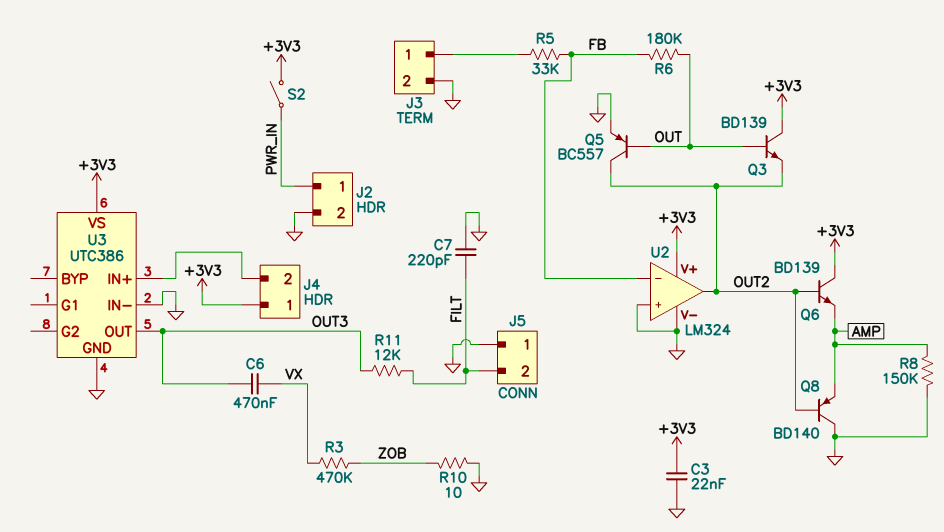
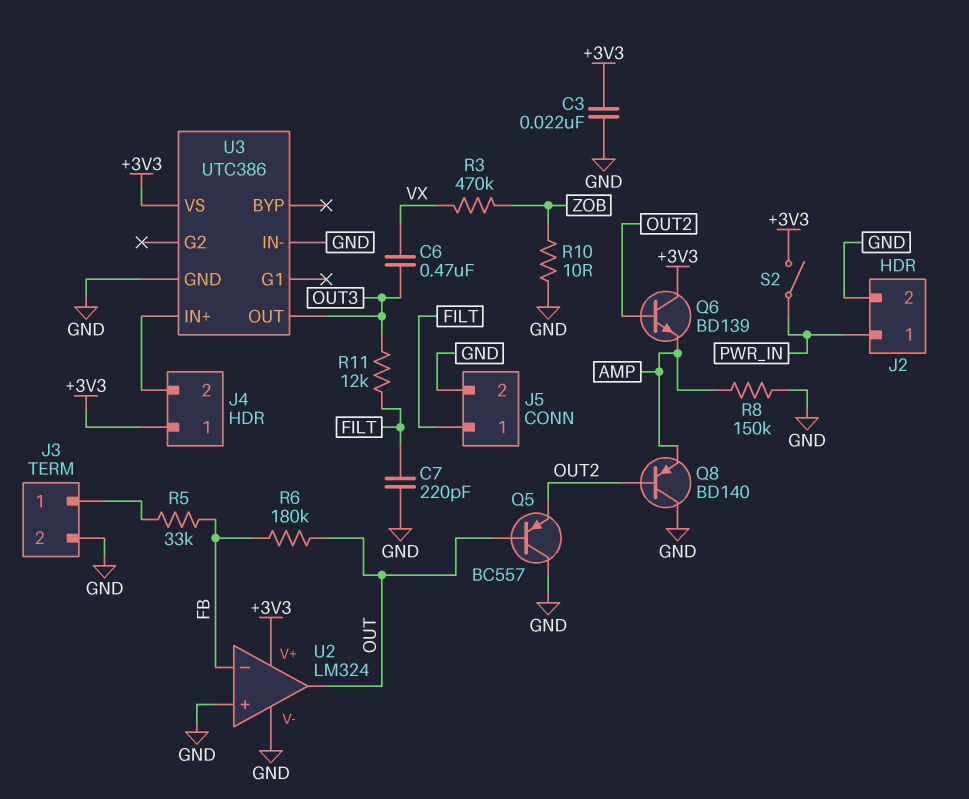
J5 pin 1: GND -> FILT
J5 pin 2: FILT -> GND
Q3: NPN BD139 (B OUT, C +3V3, E OUT2) -> none
Q5: PNP BC557 (B OUT, C OUT2, E GND) -> PNP BC557 (B OUT, C GND, E OUT2)
U2 pin out: OUT2 -> OUT

